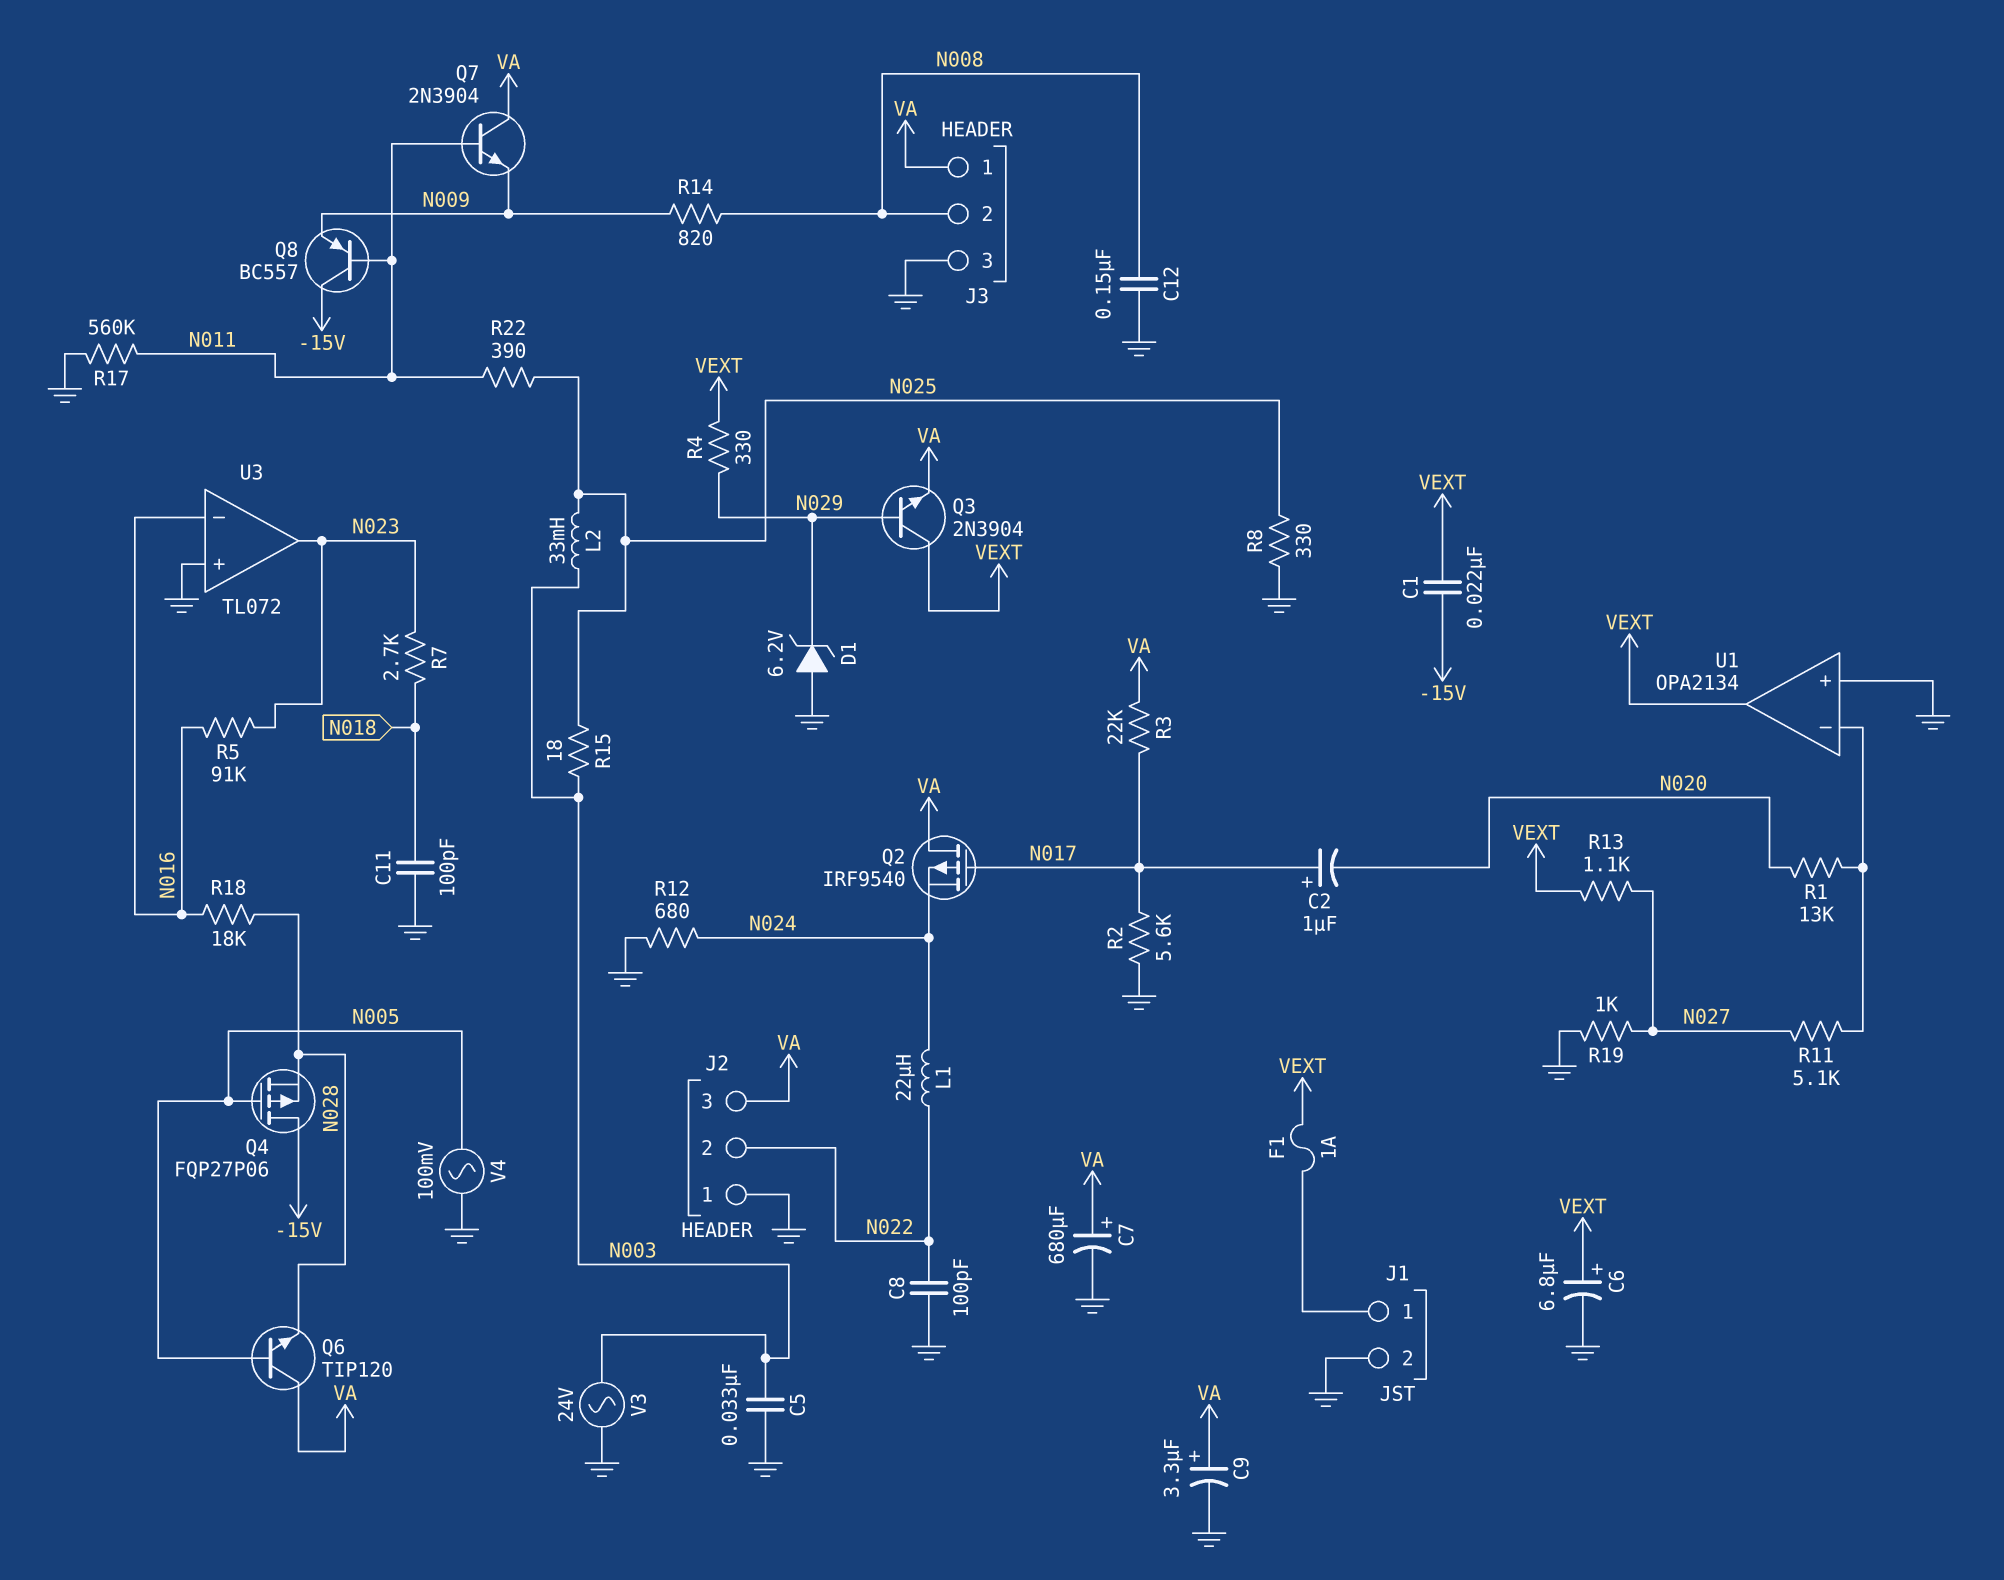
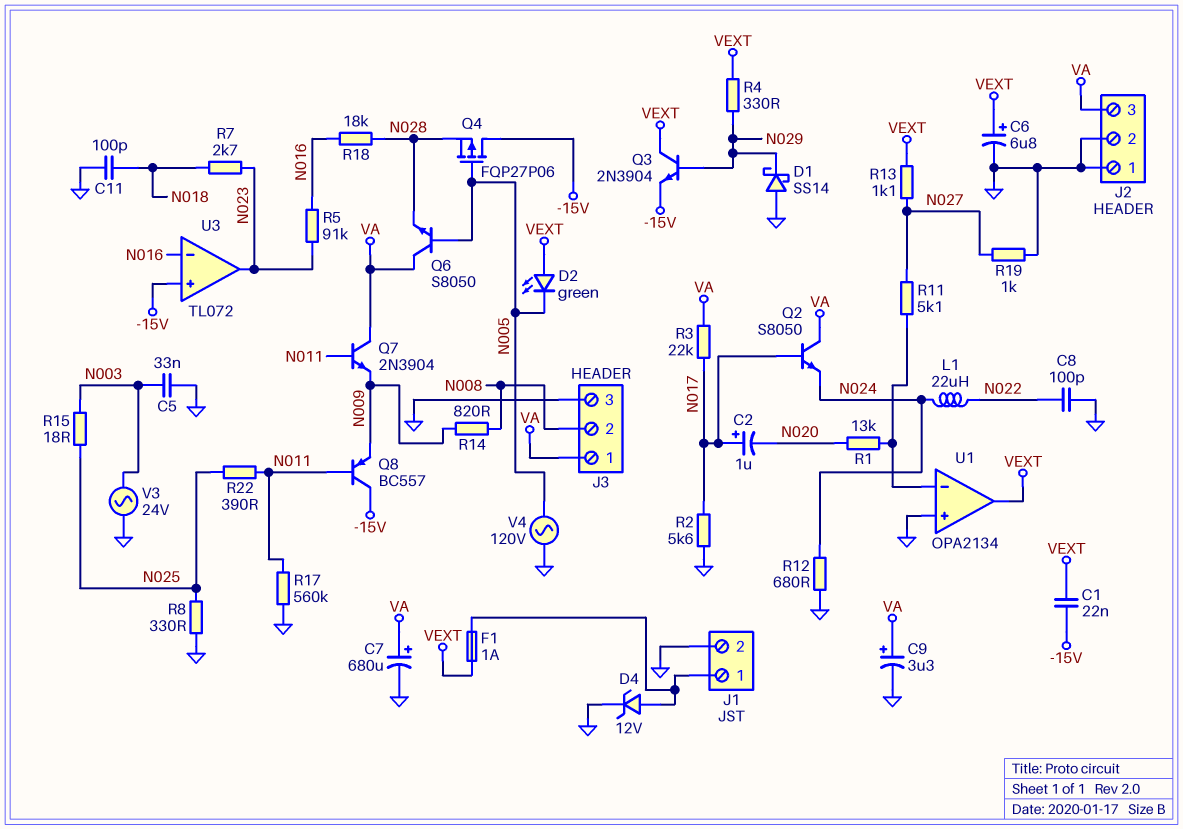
C12: 150nF (GND, N008) -> none
D1: zener 6.2V (A GND, K N029) -> schottky SS14 (A GND, K N029)
D2: none -> LED green (A VEXT, K N005)
D4: none -> zener 12V (A J1/1, K GND)
J2 pin 2: N022 -> GND
L2: 33mH (N003, N025) -> none
Q2: PMOS IRF9540 (G N017, D VA, S N024) -> NPN S8050 (B N017, C VA, E N024)
Q3: NPN 2N3904 (B N029, C VEXT, E VA) -> NPN 2N3904 (B N029, C VEXT, E -15V)
Q6: NPN TIP120 (B N005, C VA, E N028) -> NPN S8050 (B N005, C VA, E N028)
U3 pin in+: GND -> -15V
V4: AC 100mV (GND, N005) -> AC 120V (GND, N005)

